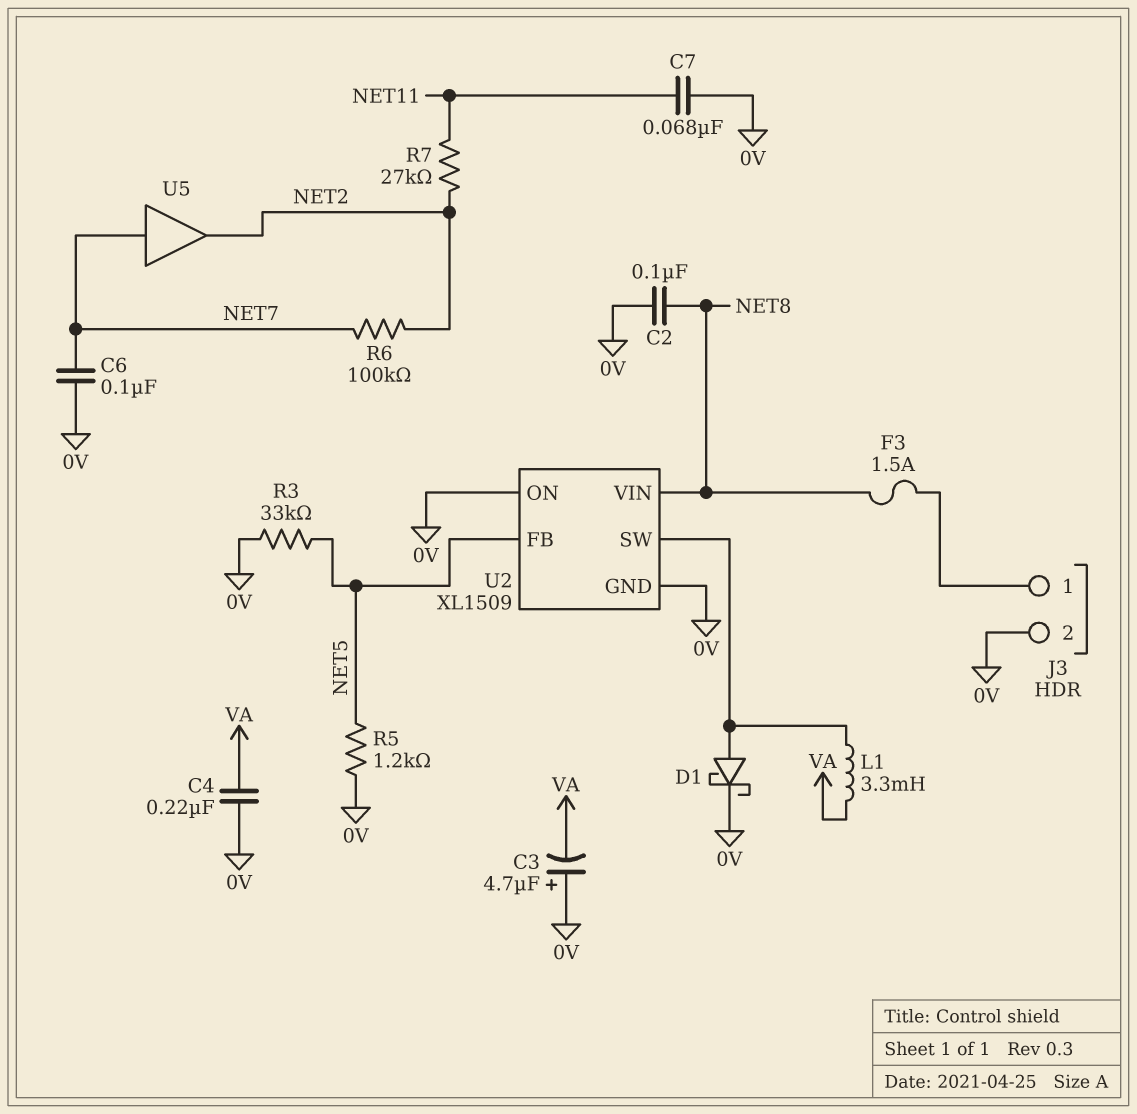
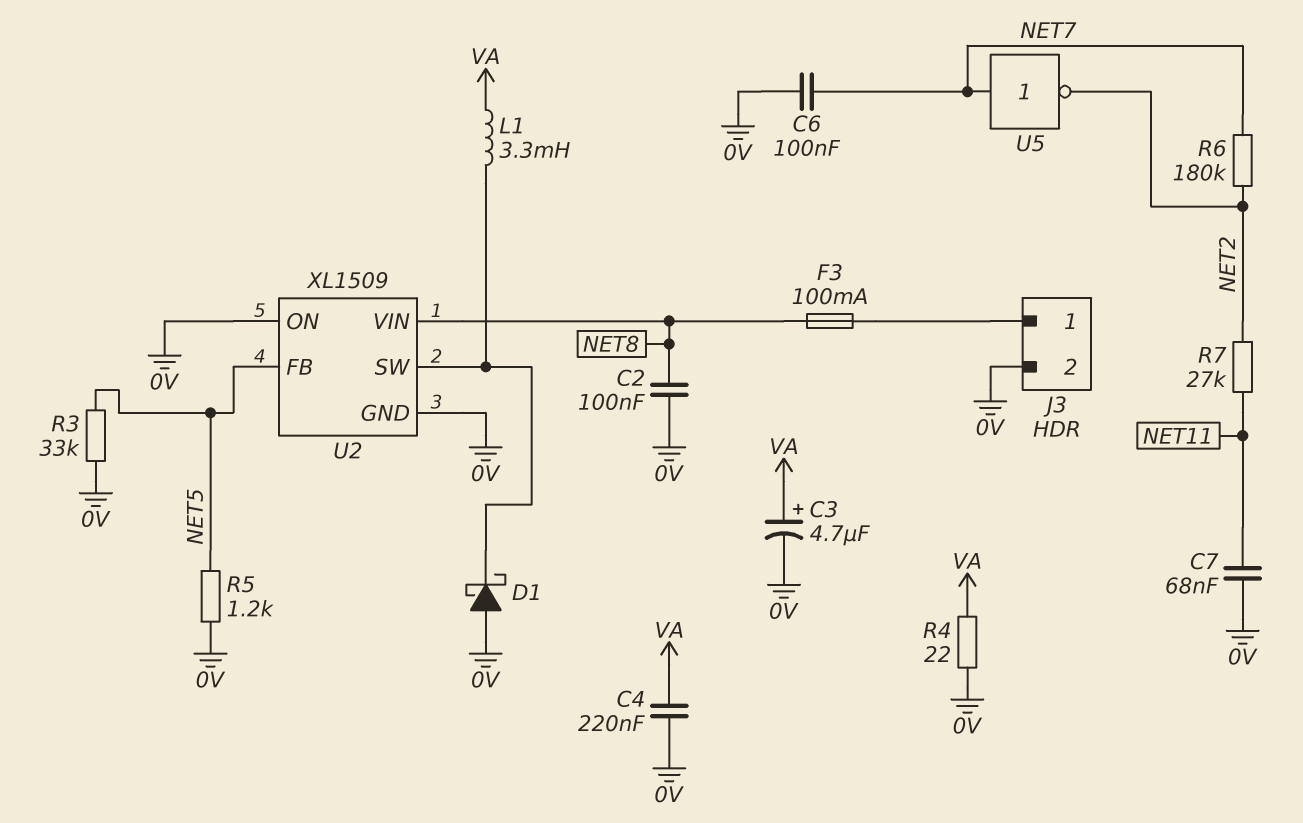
C3: 4.7uF (plus 0V, minus VA) -> 4.7uF (plus VA, minus 0V)
D1: schottky (A U2/SW, K 0V) -> schottky (A 0V, K U2/SW)
F3: 1.5A (J3/1, NET8) -> 100mA (J3/1, NET8)
R4: none -> 22 (0V, VA)
R6: 100k (NET2, NET7) -> 180k (NET2, NET7)
U5: buffer (in NET7, out NET2) -> NOT (in NET7, out NET2)

